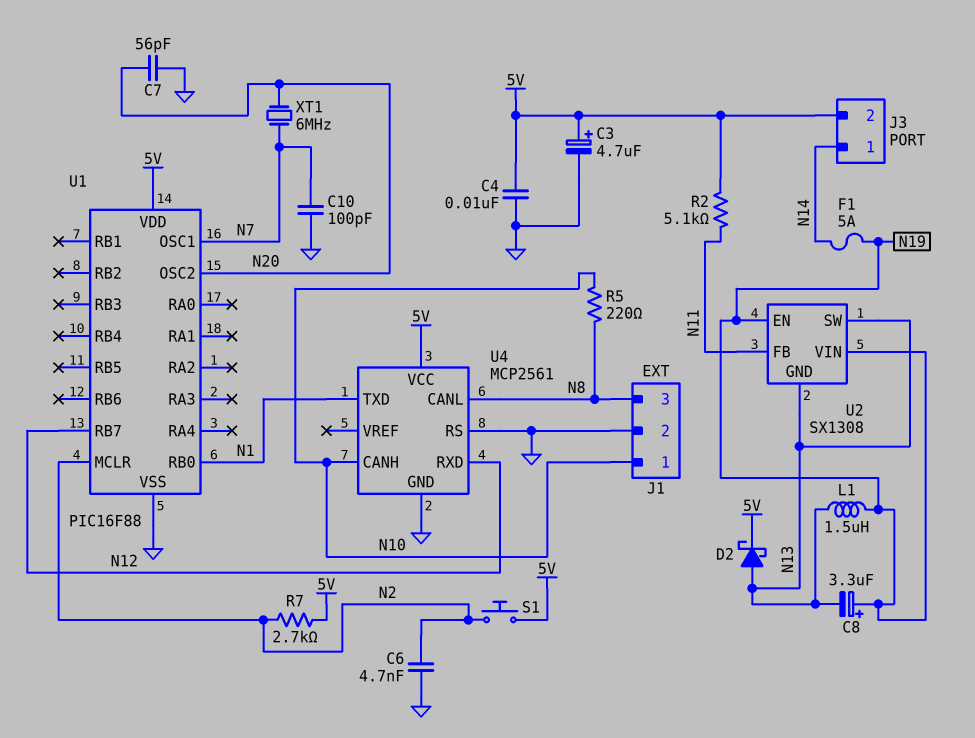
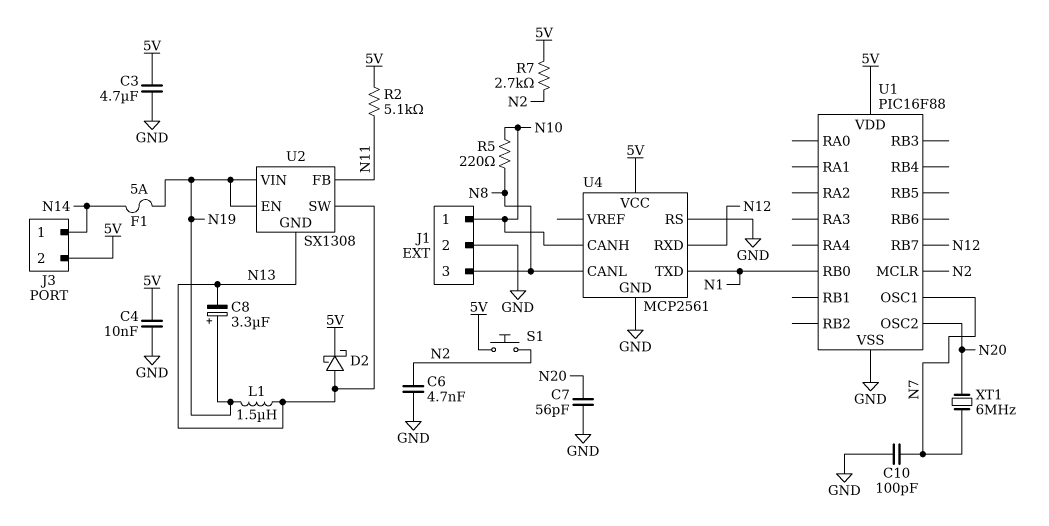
C3: 4.7uF (plus 5V, minus GND) -> 4.7uF (5V, GND)

